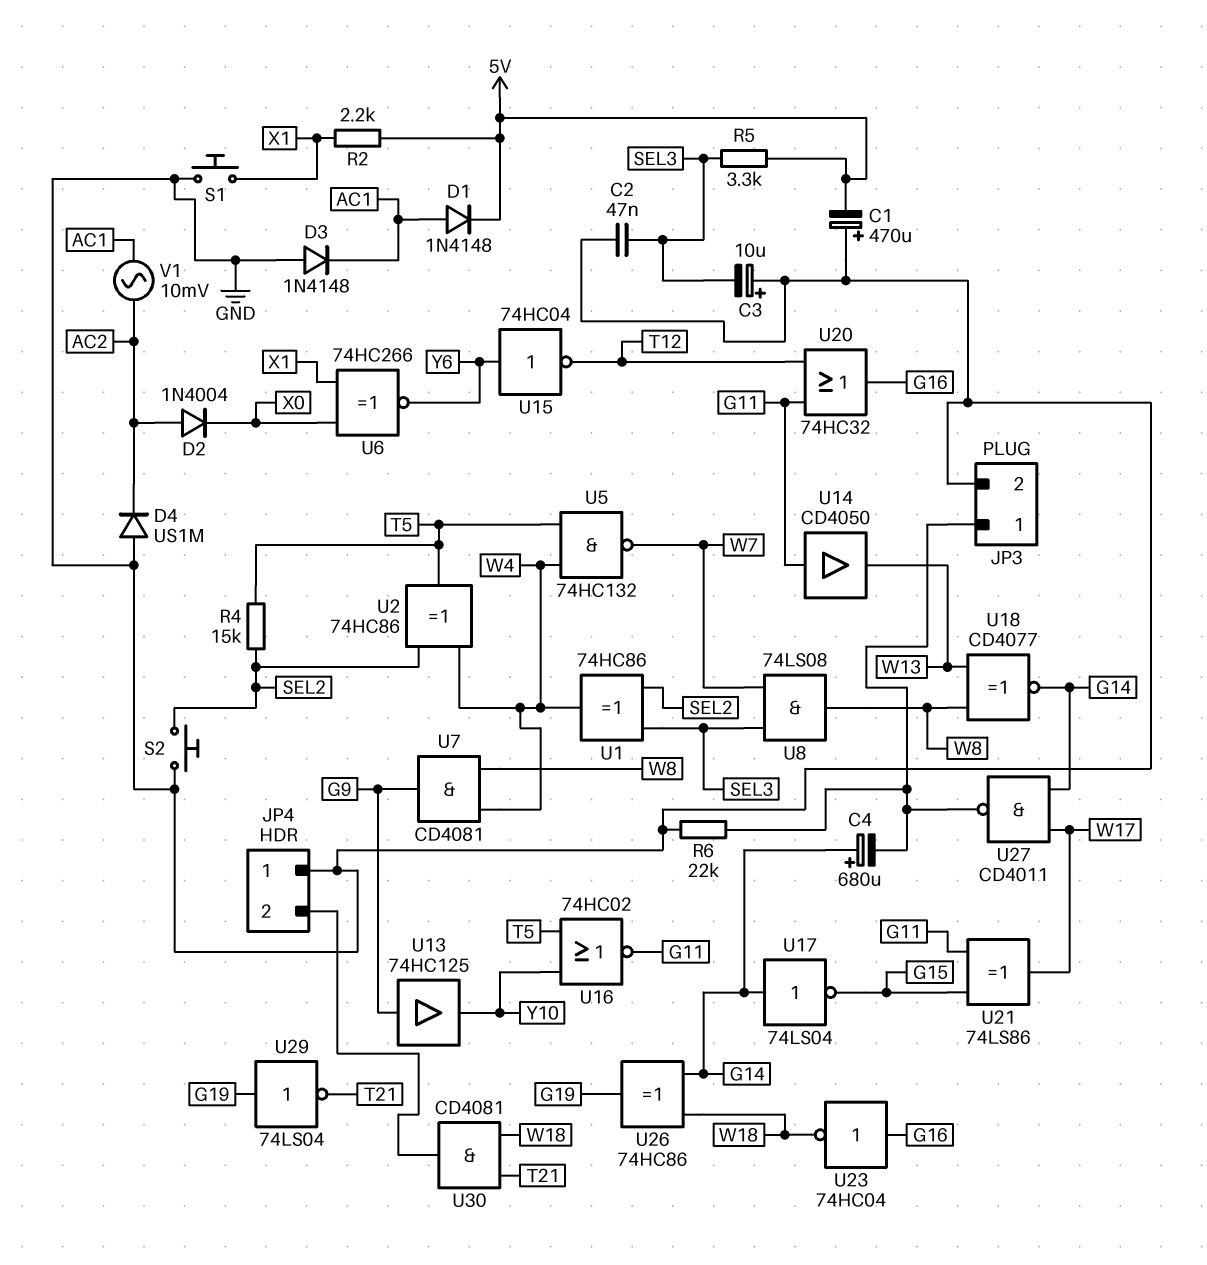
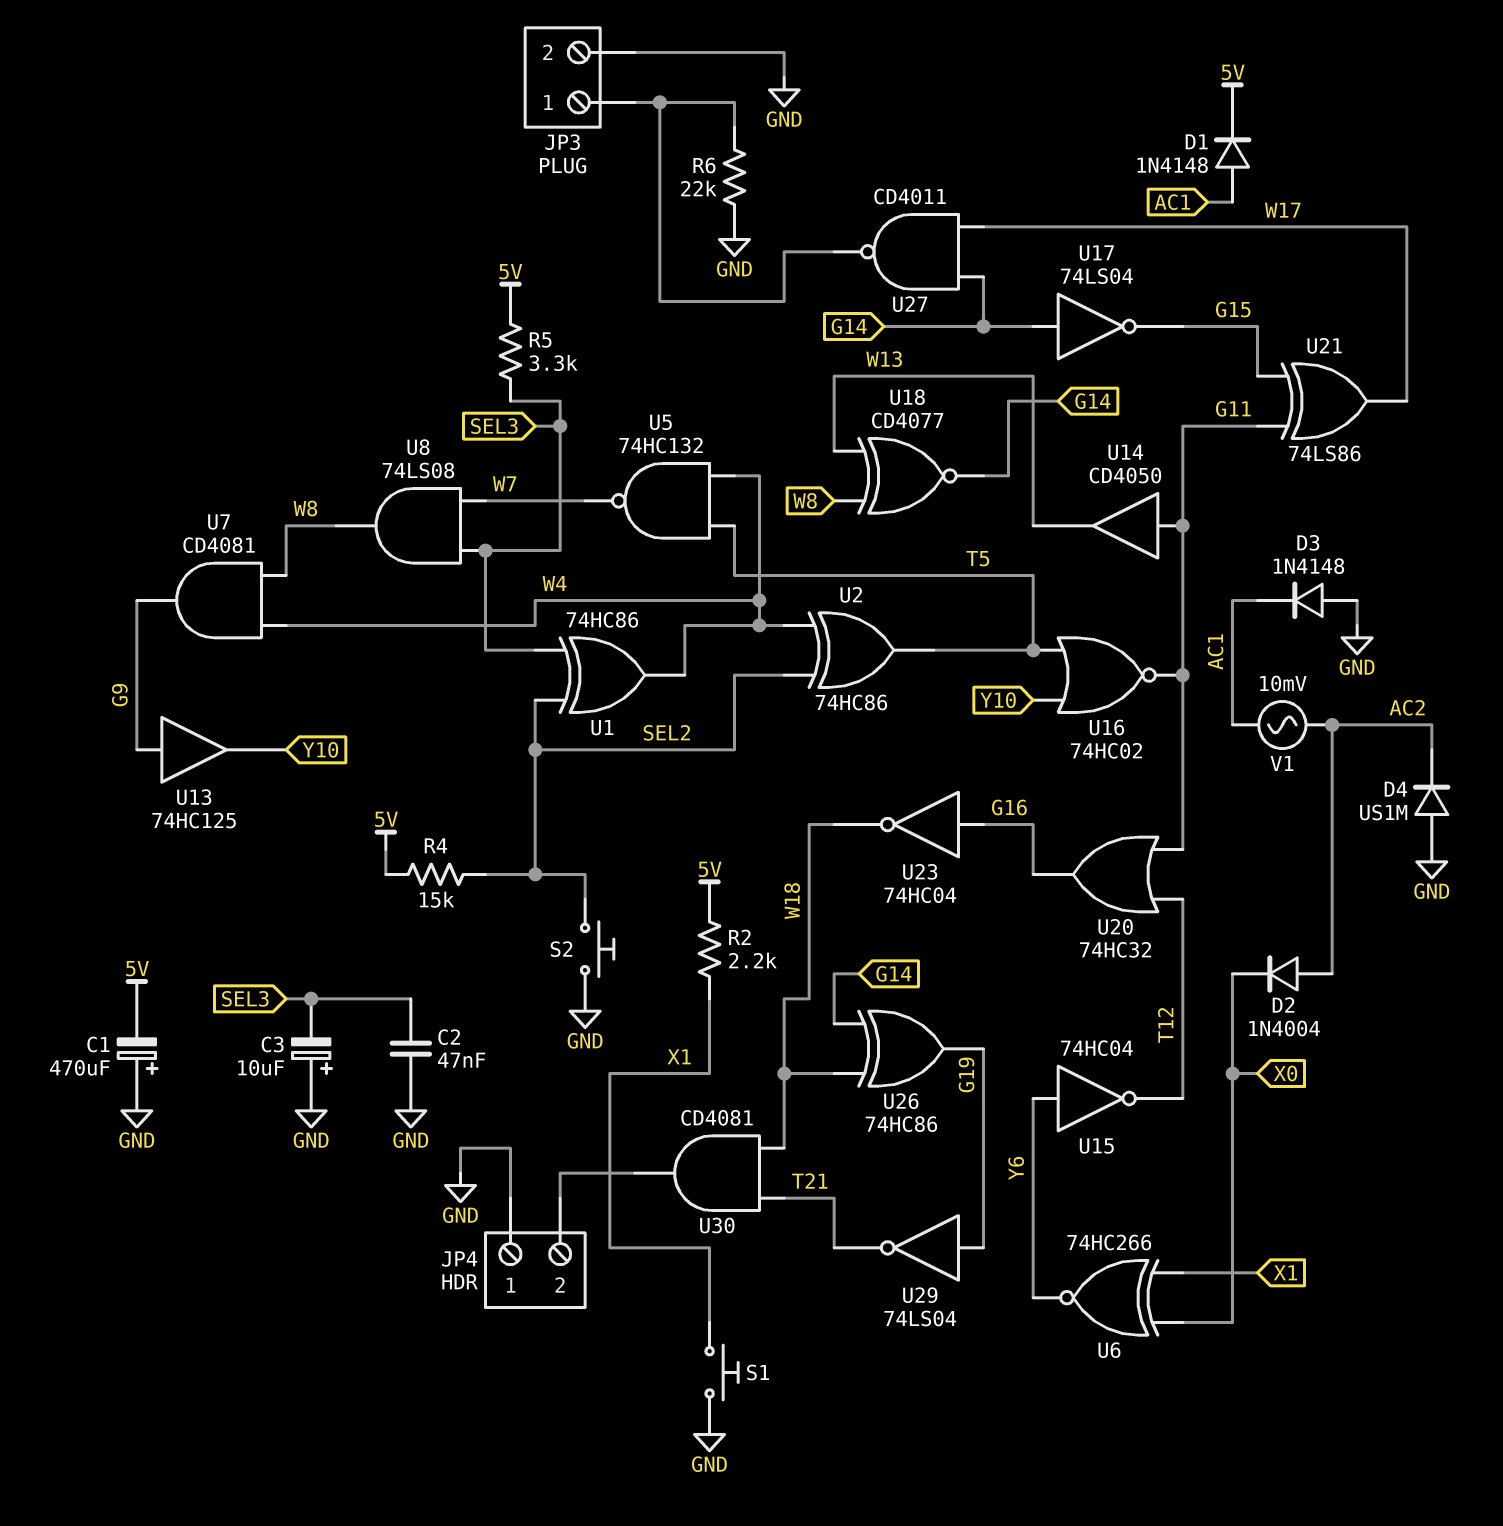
C4: 680uF (plus G14, minus JP3/1) -> none
R4: 15k (SEL2, T5) -> 15k (5V, SEL2)

